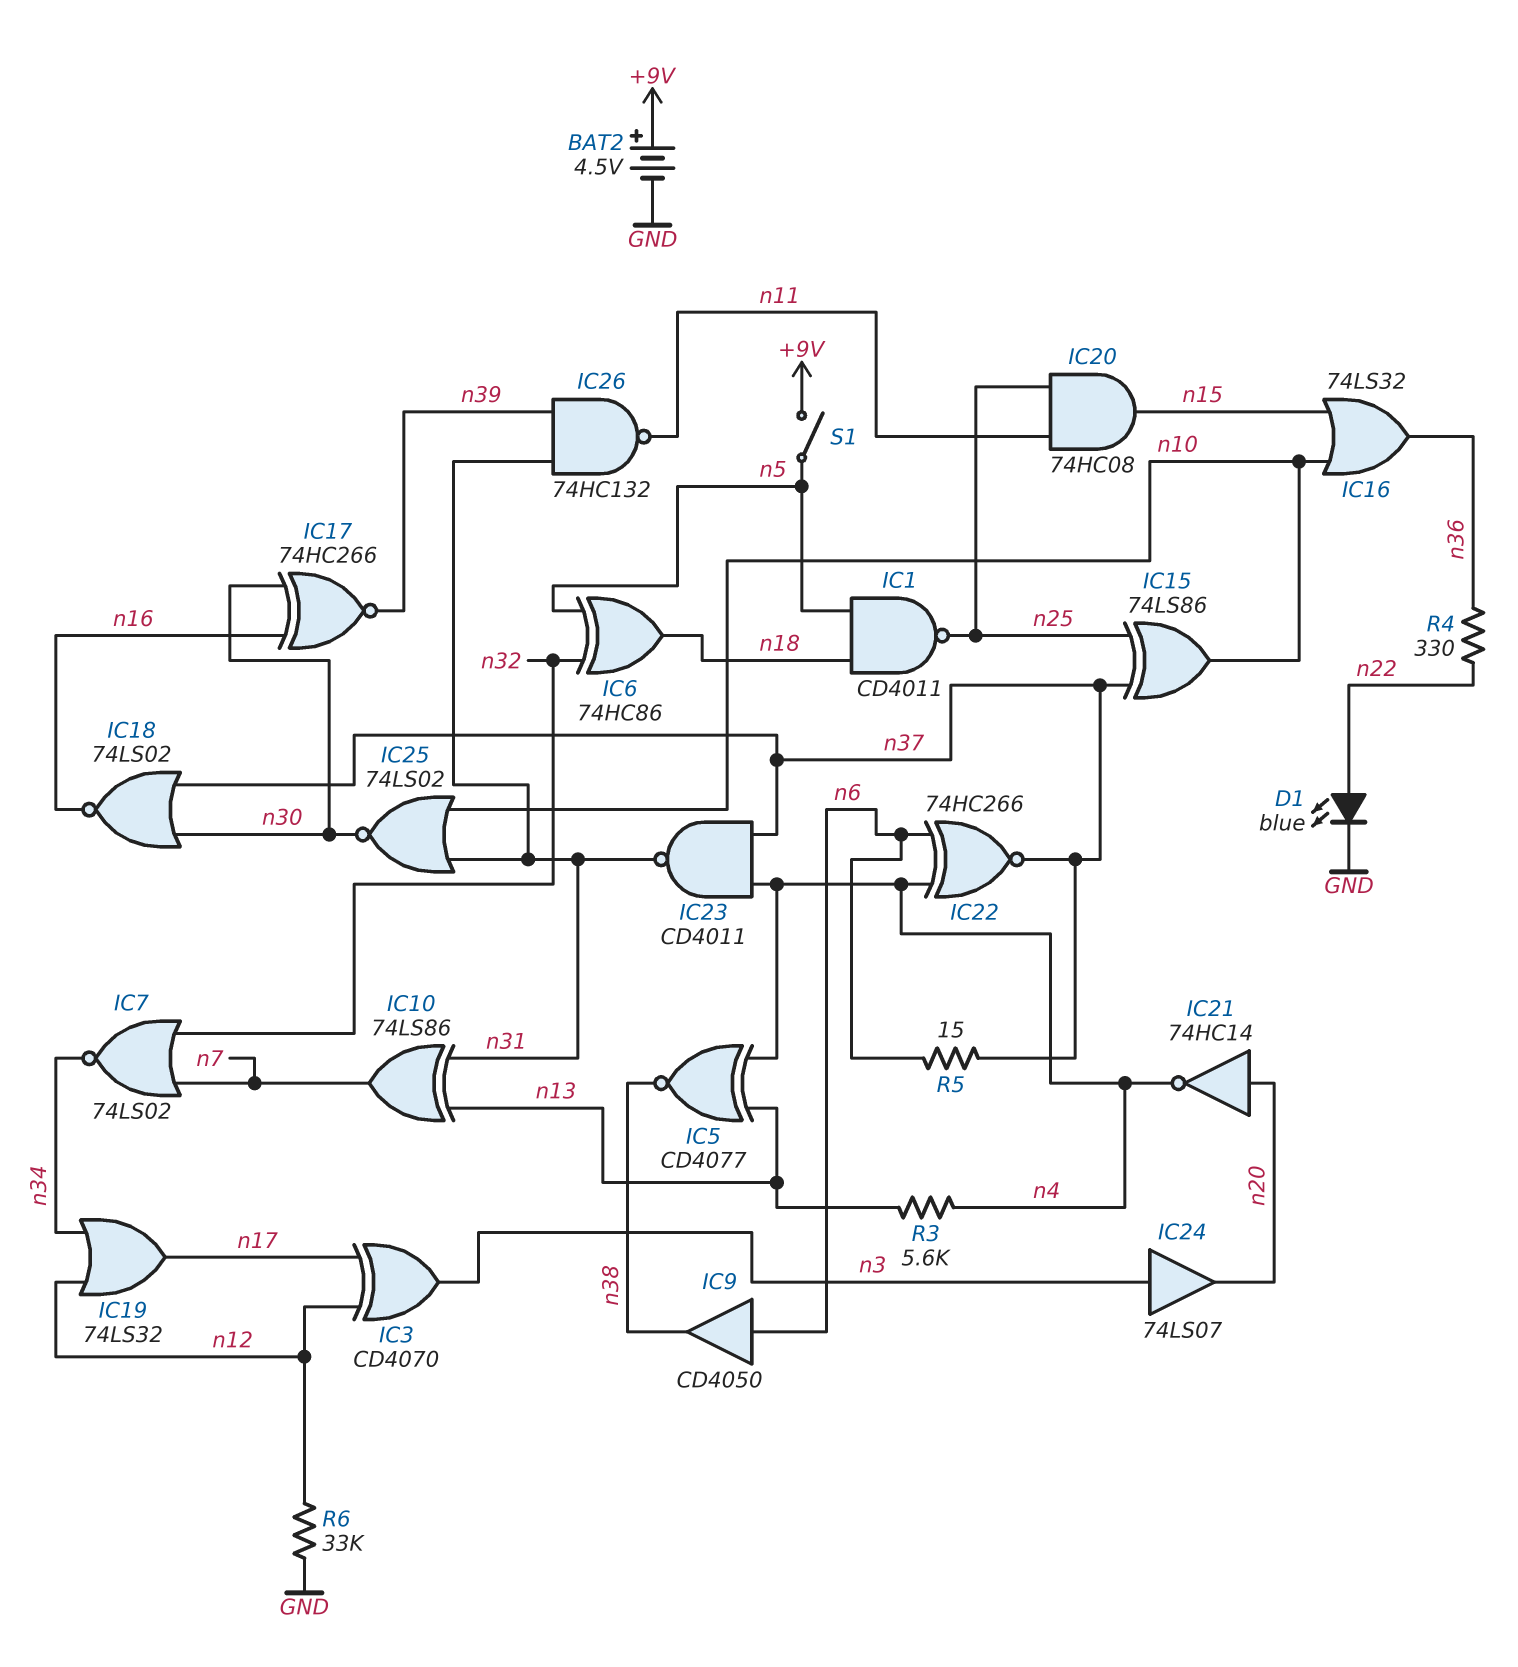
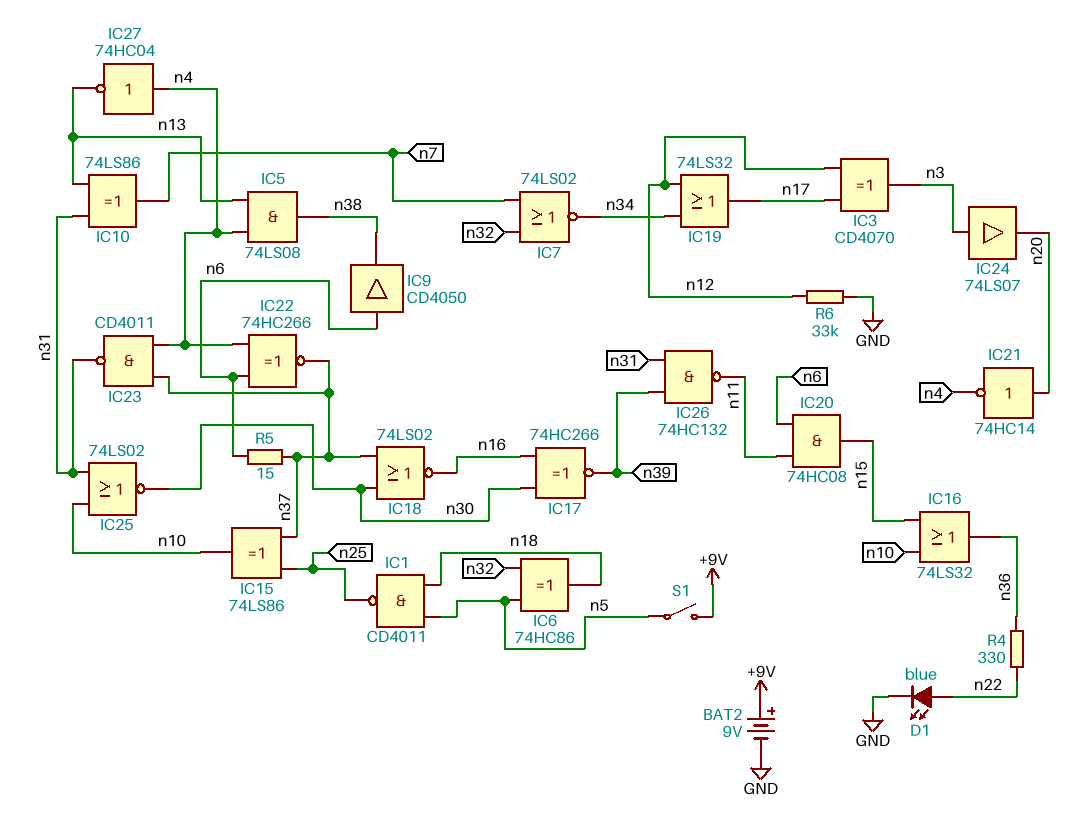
BAT2: 4.5V (plus +9V, minus GND) -> 9V (plus +9V, minus GND)
IC5: XNOR CD4077 (in n4, in n13, out n38) -> AND 74LS08 (in n4, in n13, out n38)
IC20: AND 74HC08 (in n11, in n25, out n15) -> AND 74HC08 (in n6, in n11, out n15)
IC27: none -> NOT 74HC04 (in n4, out n13)
R3: 5.6k (n4, n13) -> none

